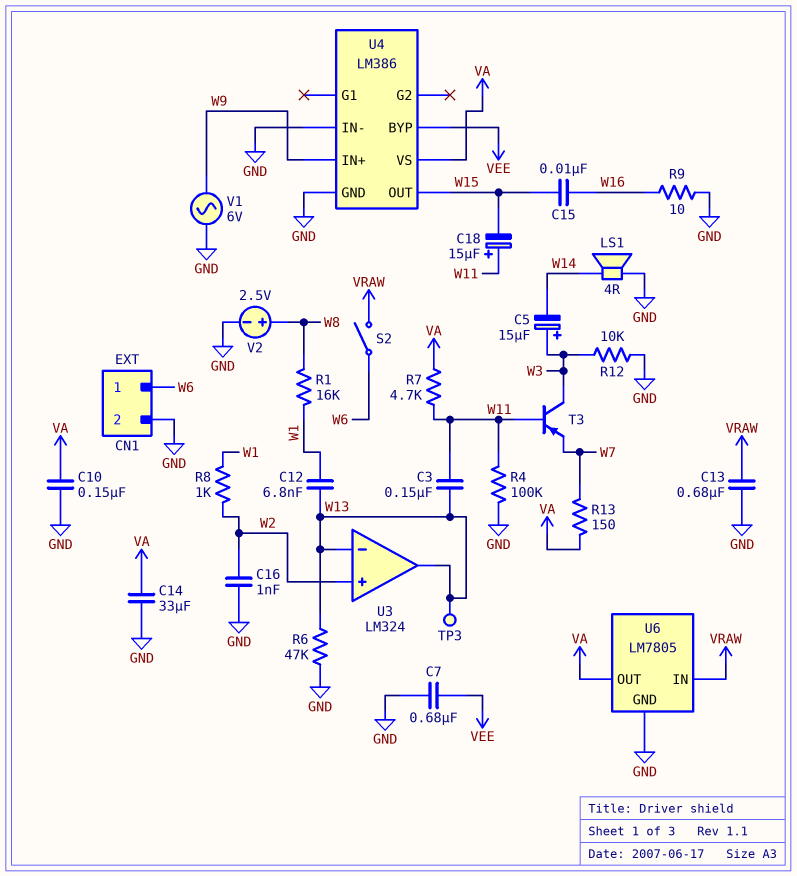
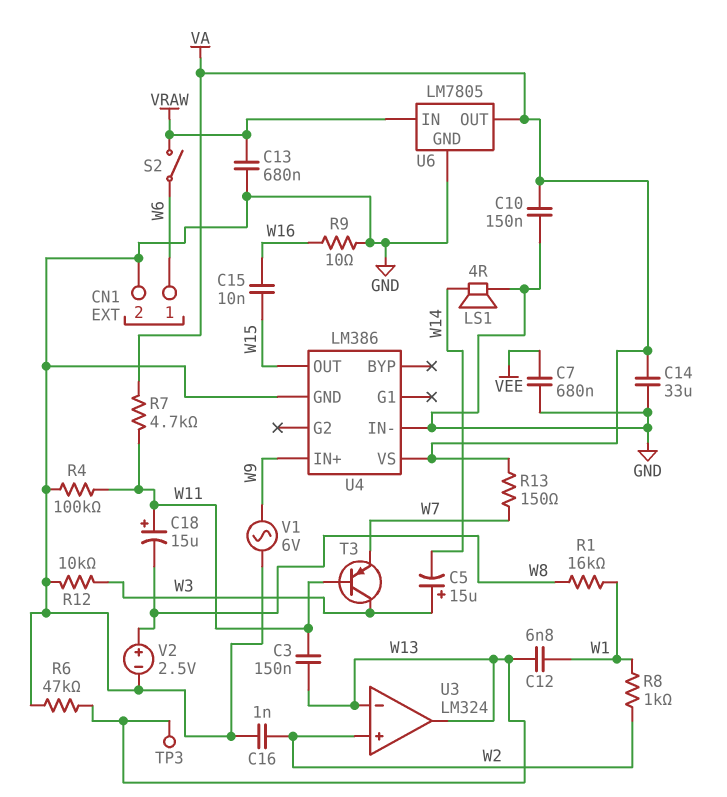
C18: 15uF (plus W11, minus W15) -> 15uF (plus W11, minus W8)
U4 pin BYP: VEE -> none

